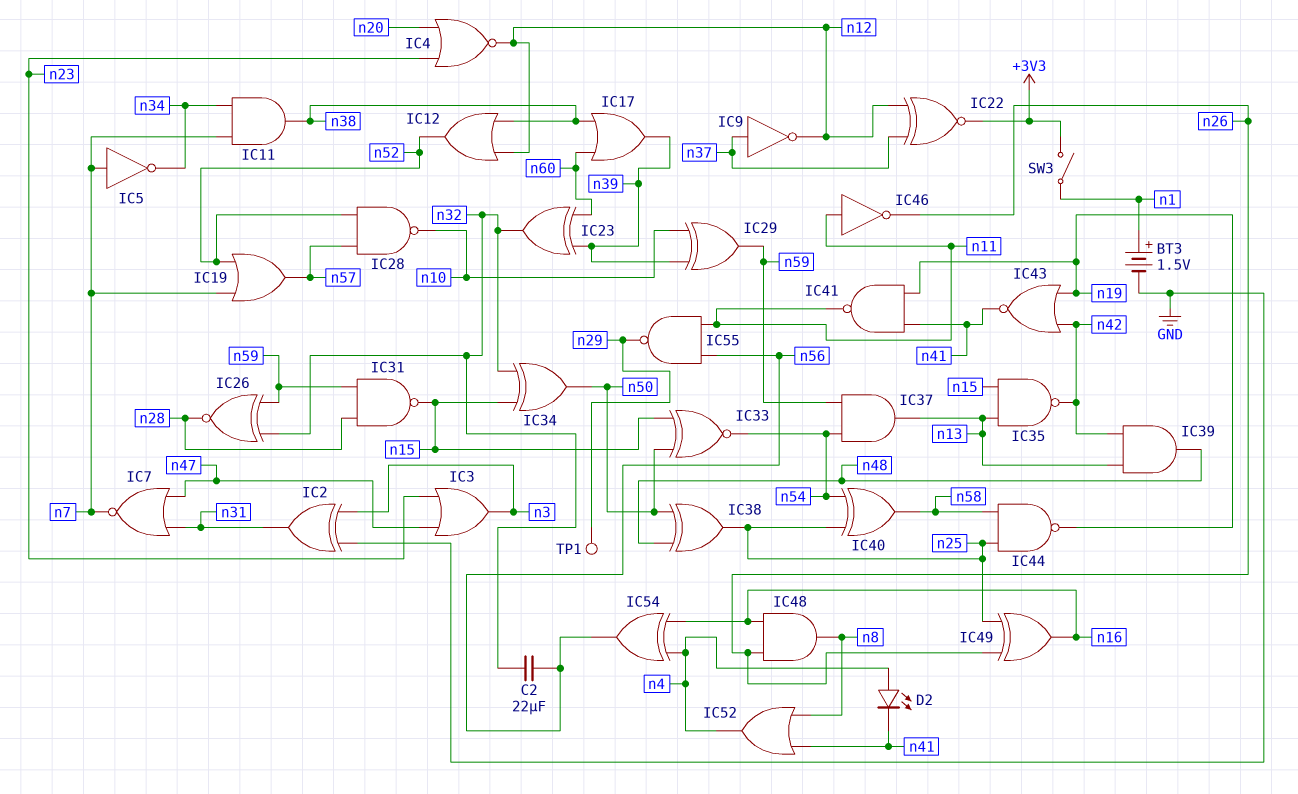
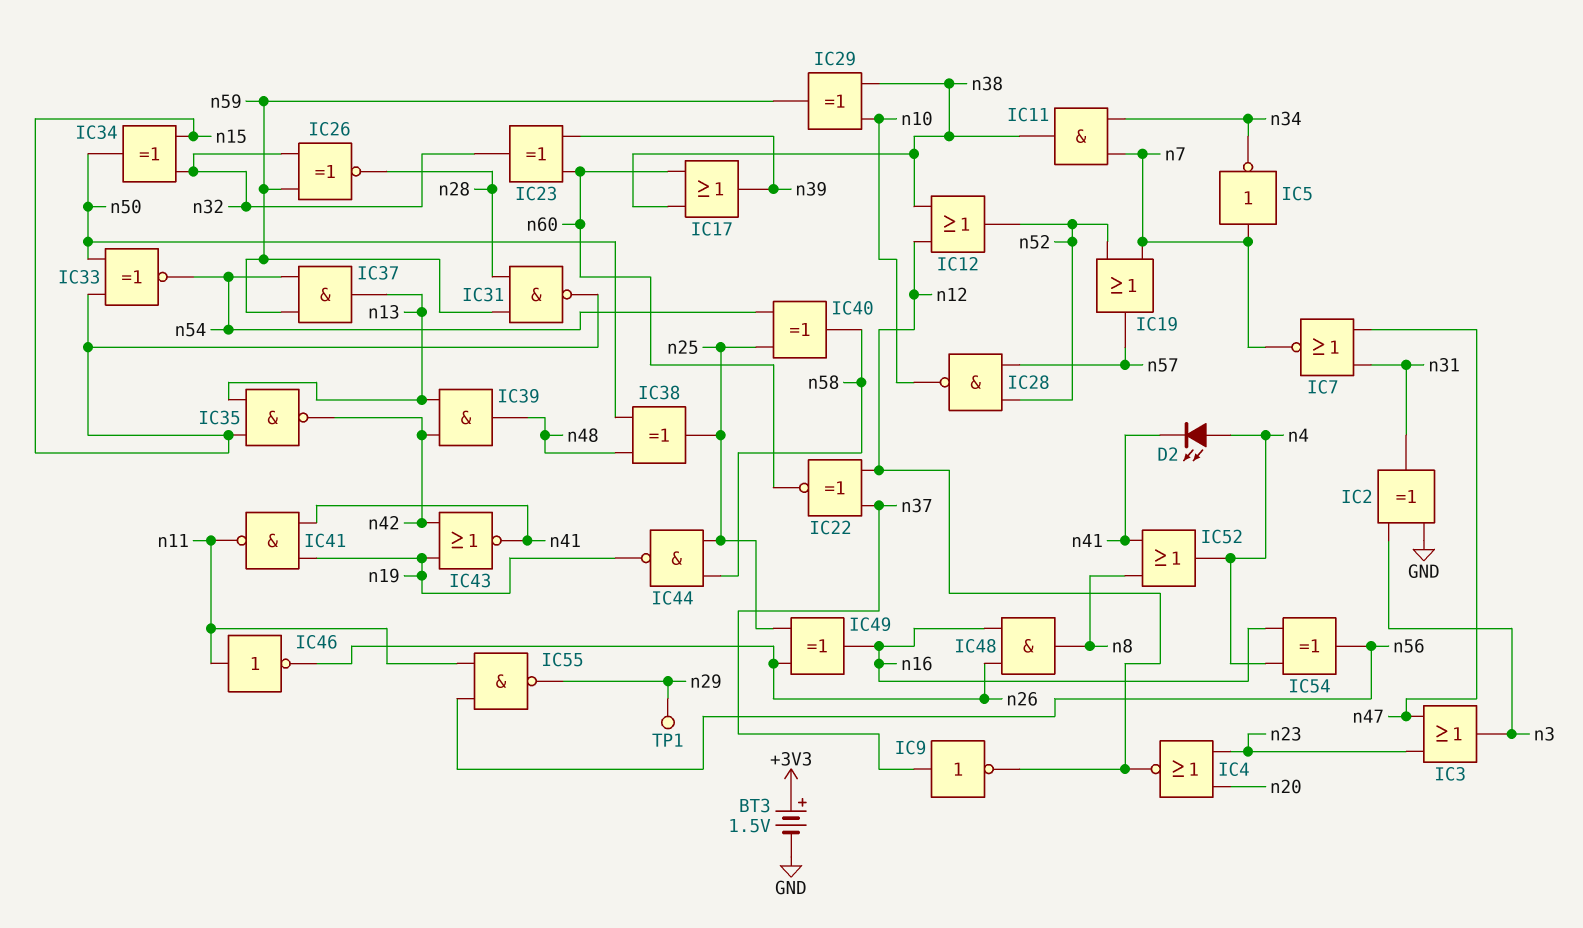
BT3: 1.5V (plus n1, minus GND) -> 1.5V (plus +3V3, minus GND)
C2: 22uF (n32, n56) -> none
IC22: XNOR (in n12, in n37, out +3V3) -> XNOR (in n12, in n37, out n60)
IC29: XOR (in n10, in n39, out n59) -> XOR (in n10, in n38, out n59)
SW3: switch (+3V3, n1) -> none

